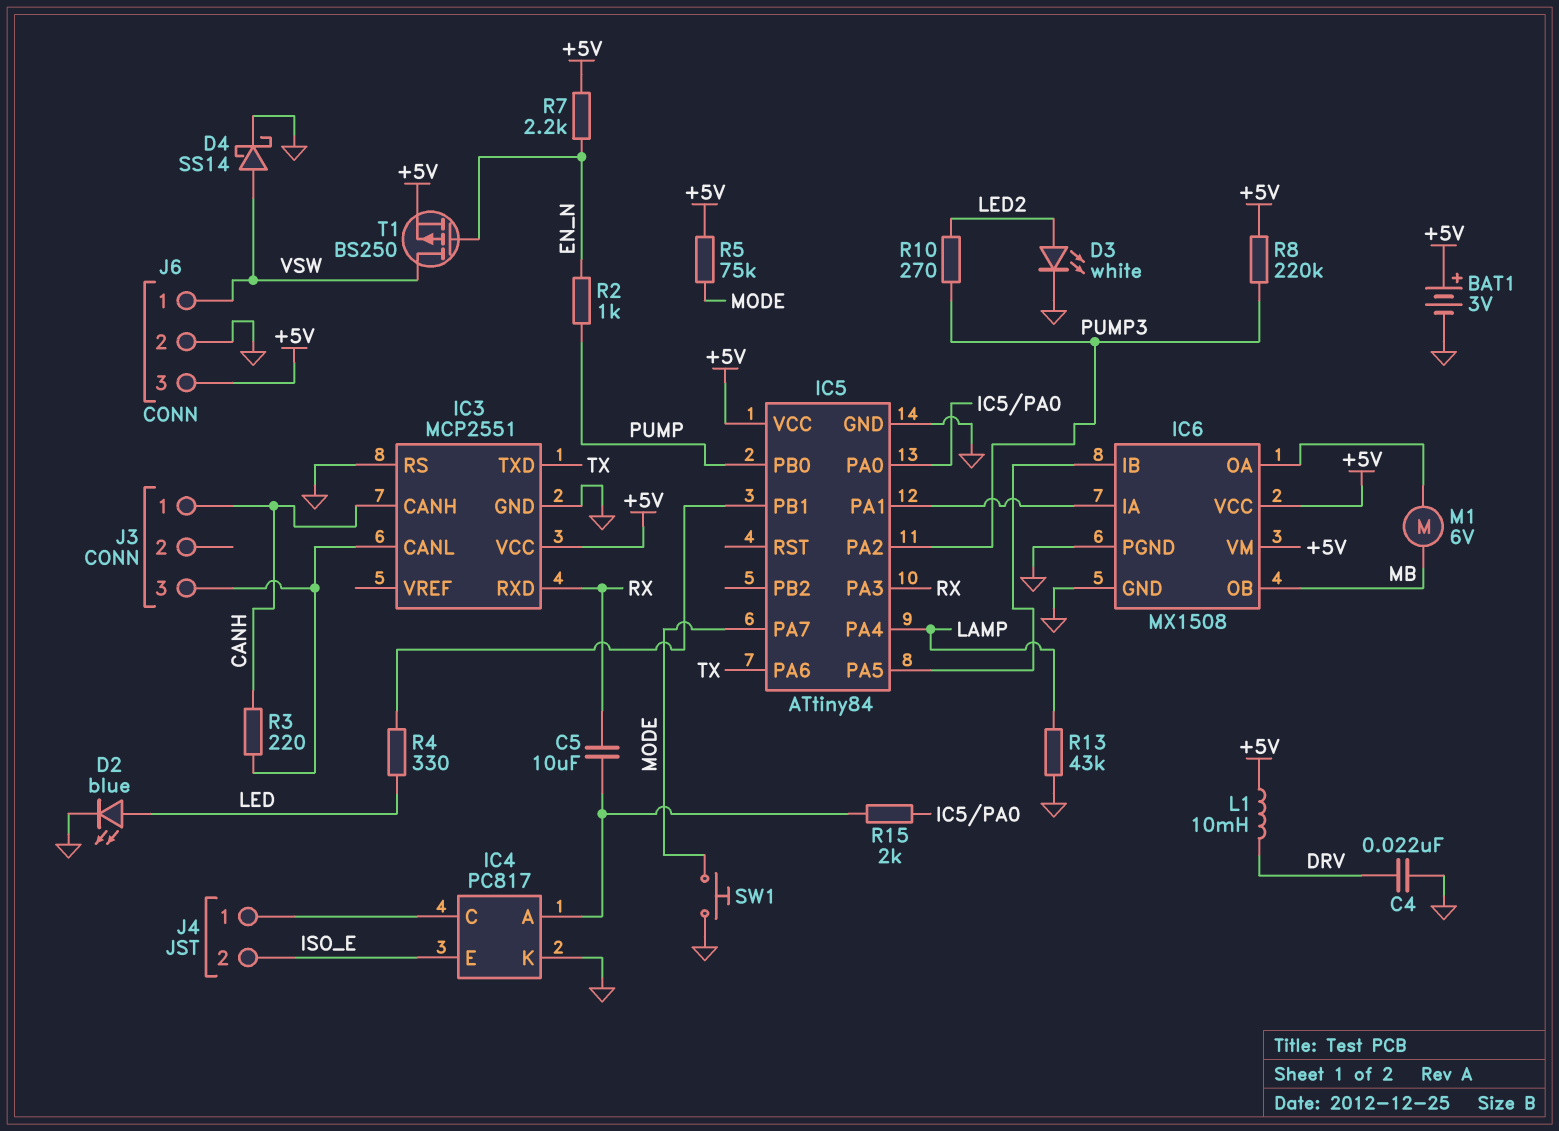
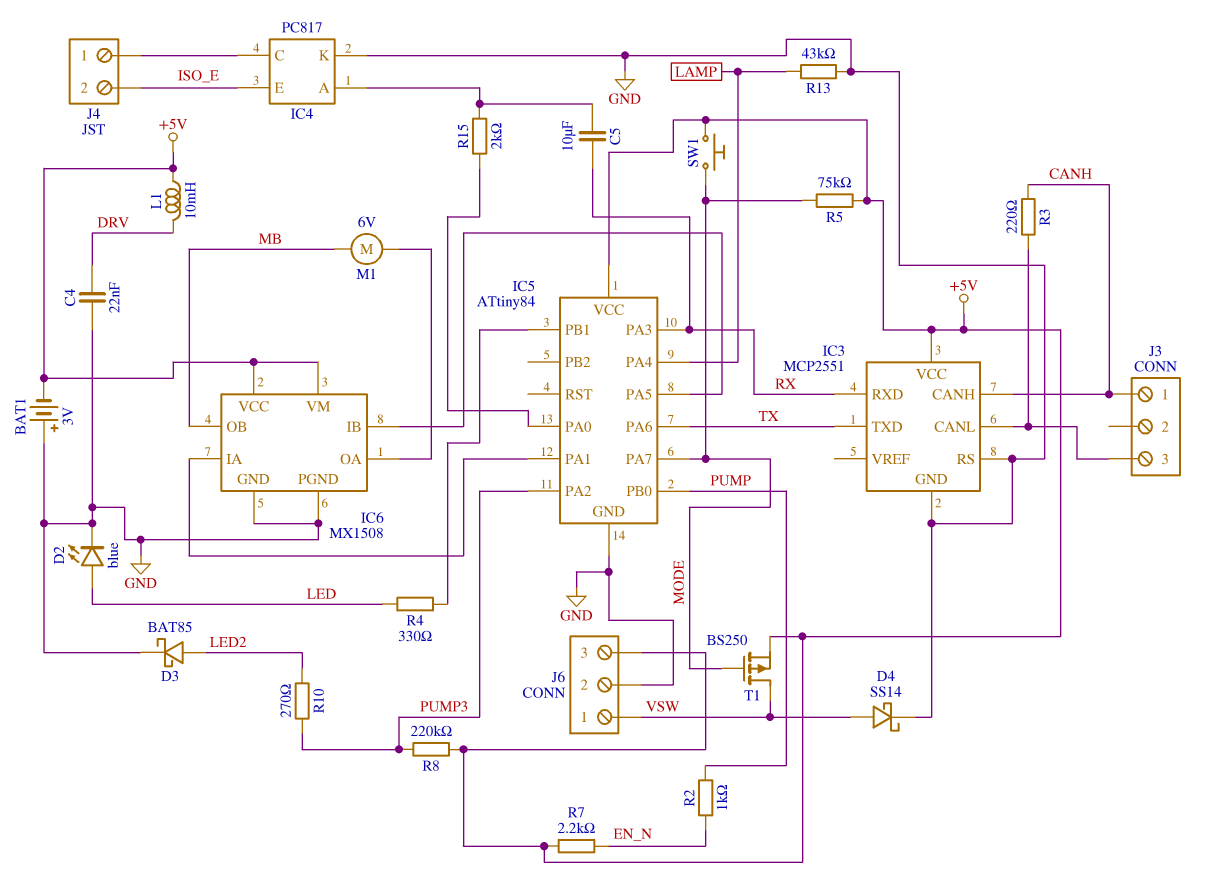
BAT1: 3V (plus +5V, minus GND) -> 3V (plus GND, minus +5V)
D3: LED white (A LED2, K GND) -> schottky BAT85 (A LED2, K GND)
SW1: button (GND, MODE) -> button (+5V, MODE)
T1: PMOS BS250 (G EN_N, D VSW, S +5V) -> PMOS BS250 (G MODE, D VSW, S +5V)

